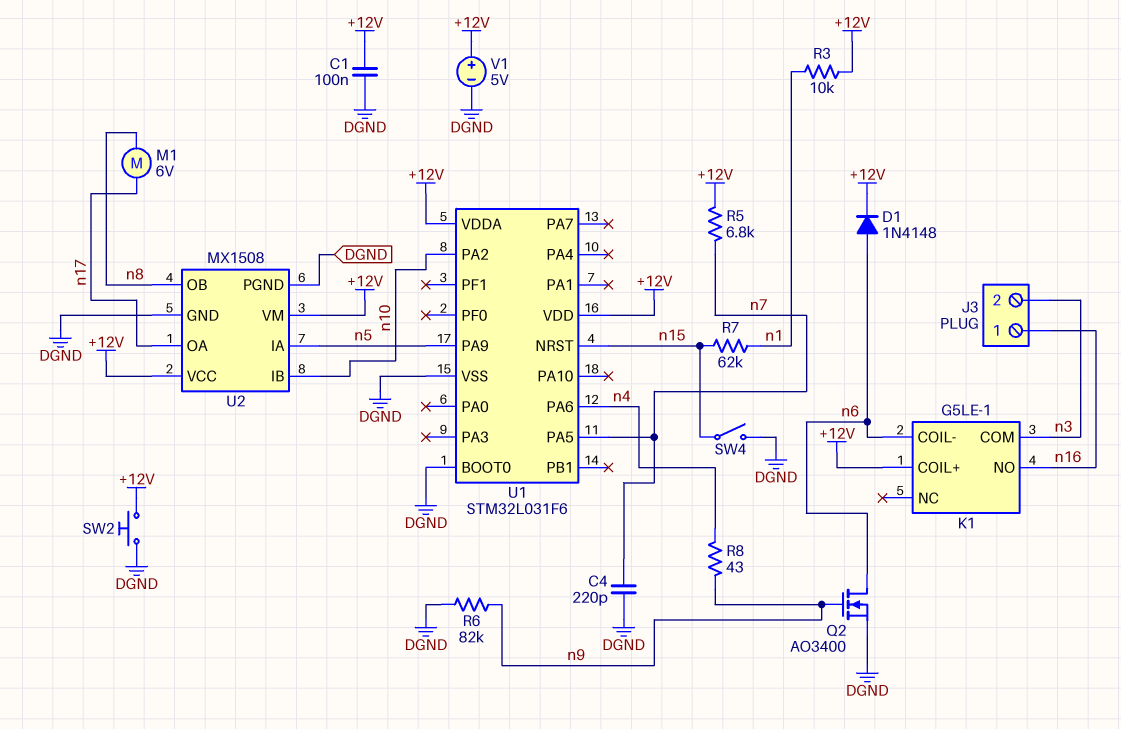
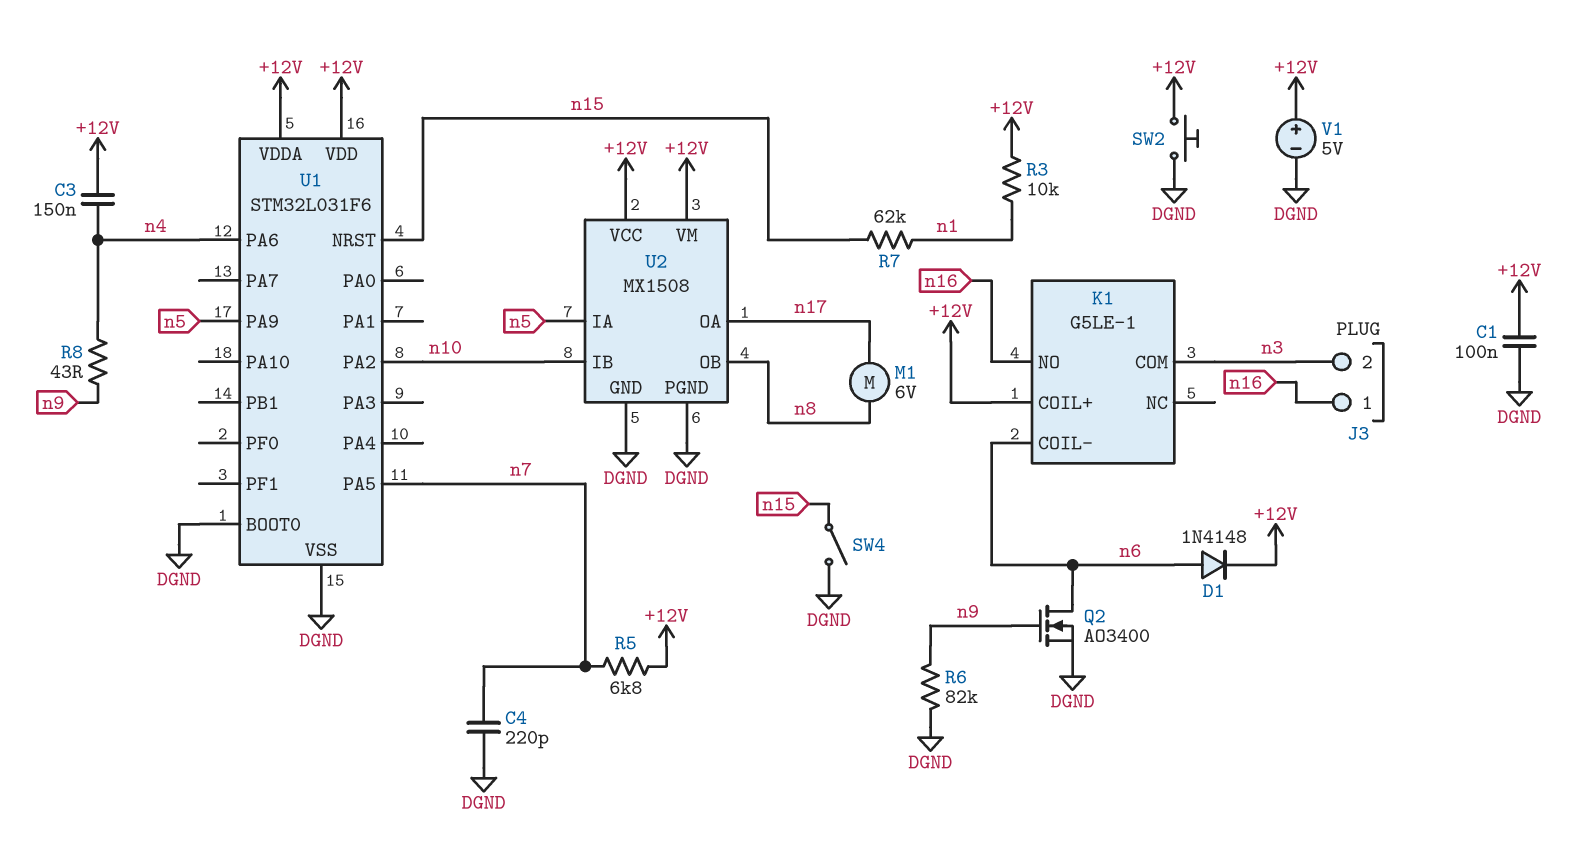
C3: none -> 150nF (+12V, n4)

